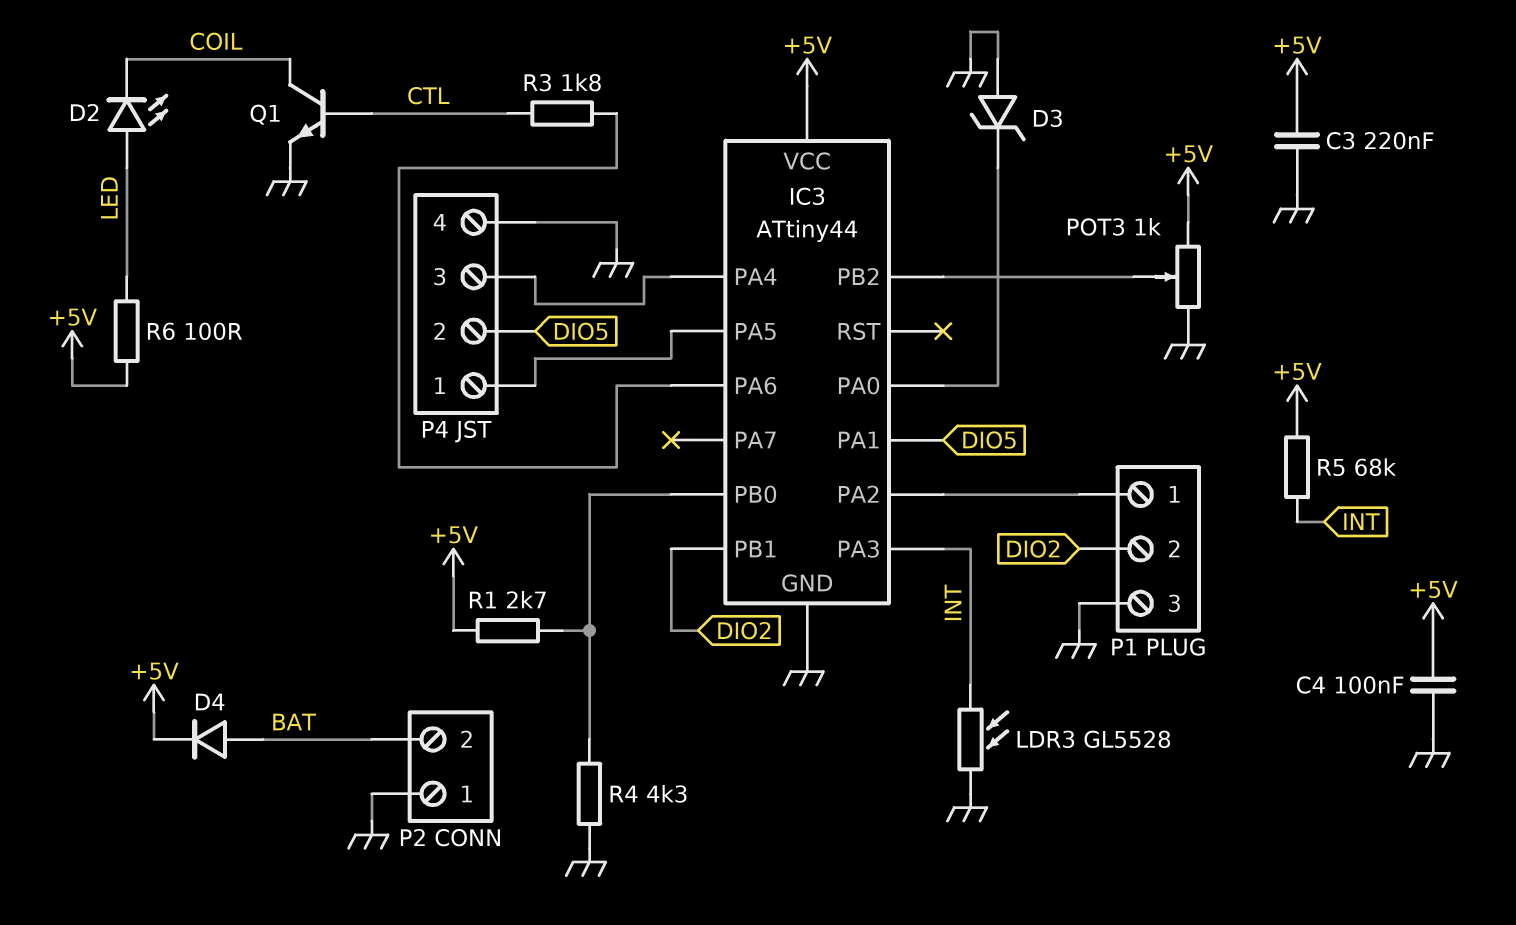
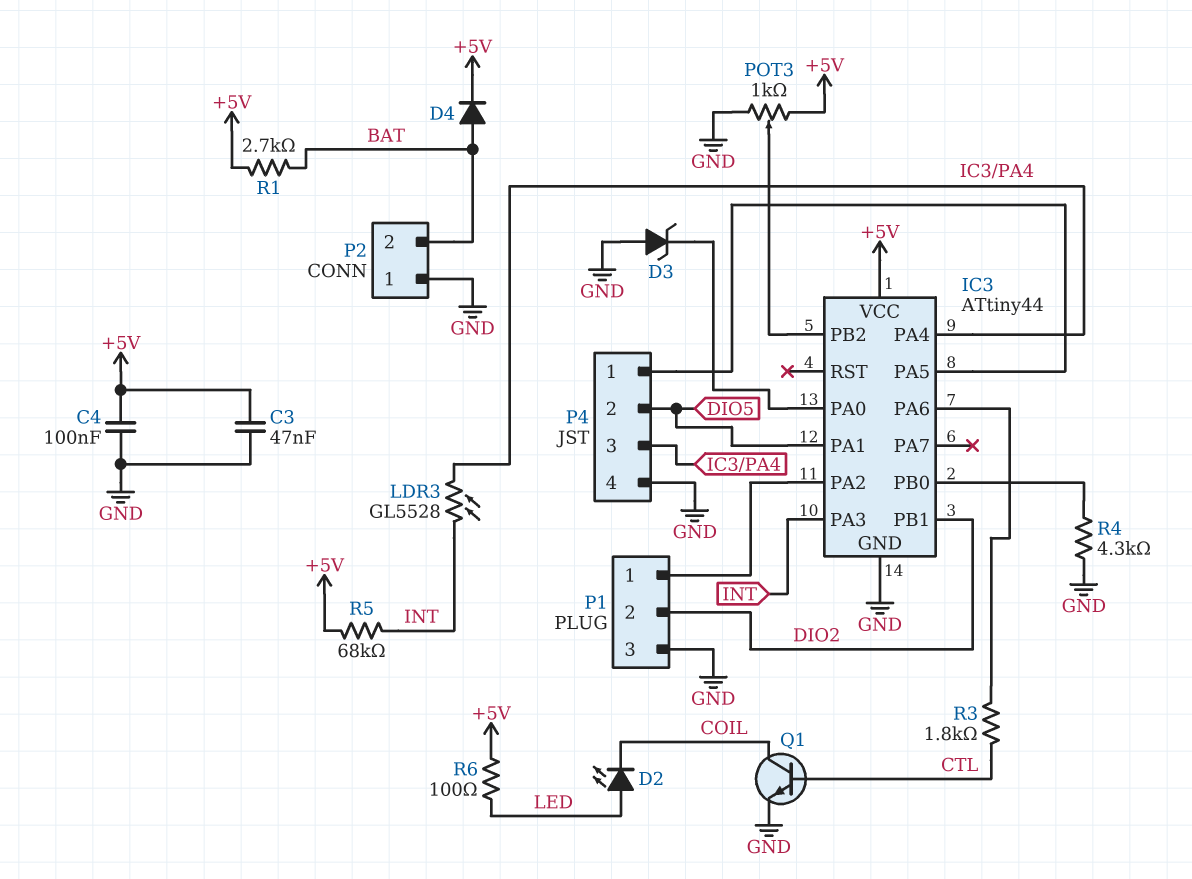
C3: 220nF (+5V, GND) -> 47nF (+5V, GND)
LDR3: GL5528 (GND, INT) -> GL5528 (IC3/PA4, INT)
R1: 2.7k (+5V, IC3/PB0) -> 2.7k (+5V, BAT)

